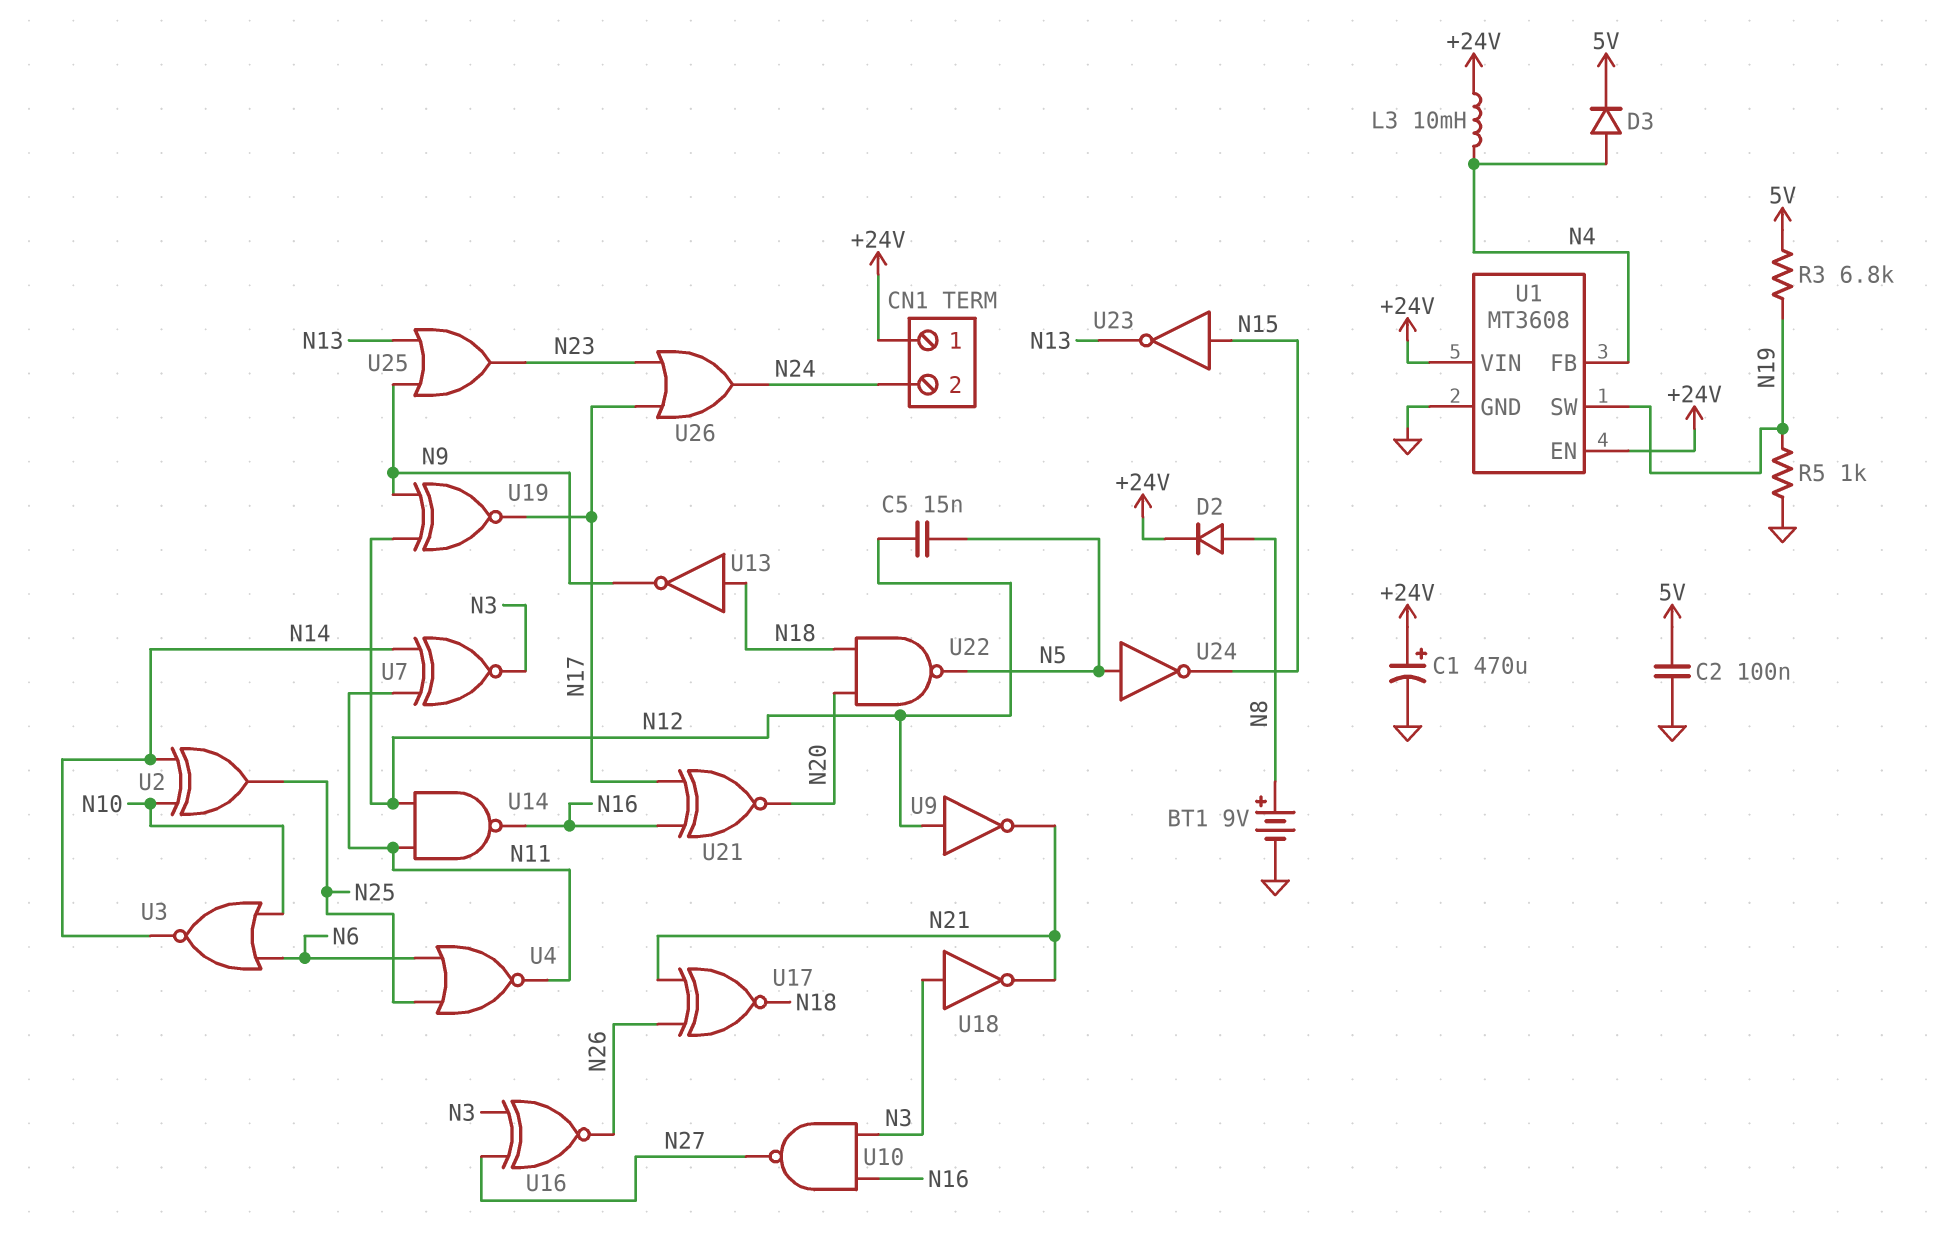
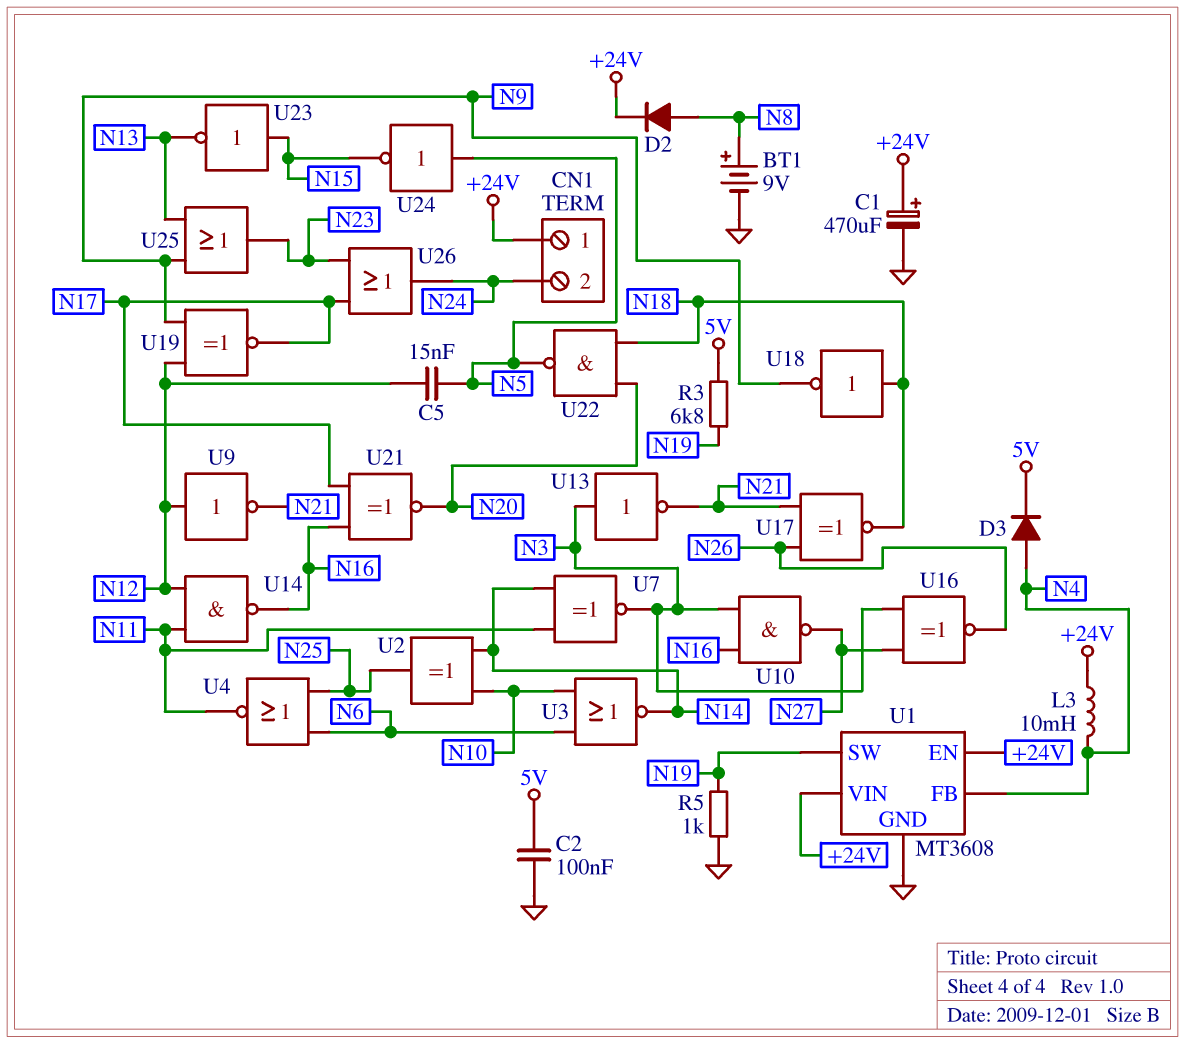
U13: NOT (in N18, out N9) -> NOT (in N3, out N21)
U18: NOT (in N3, out N21) -> NOT (in N18, out N9)

